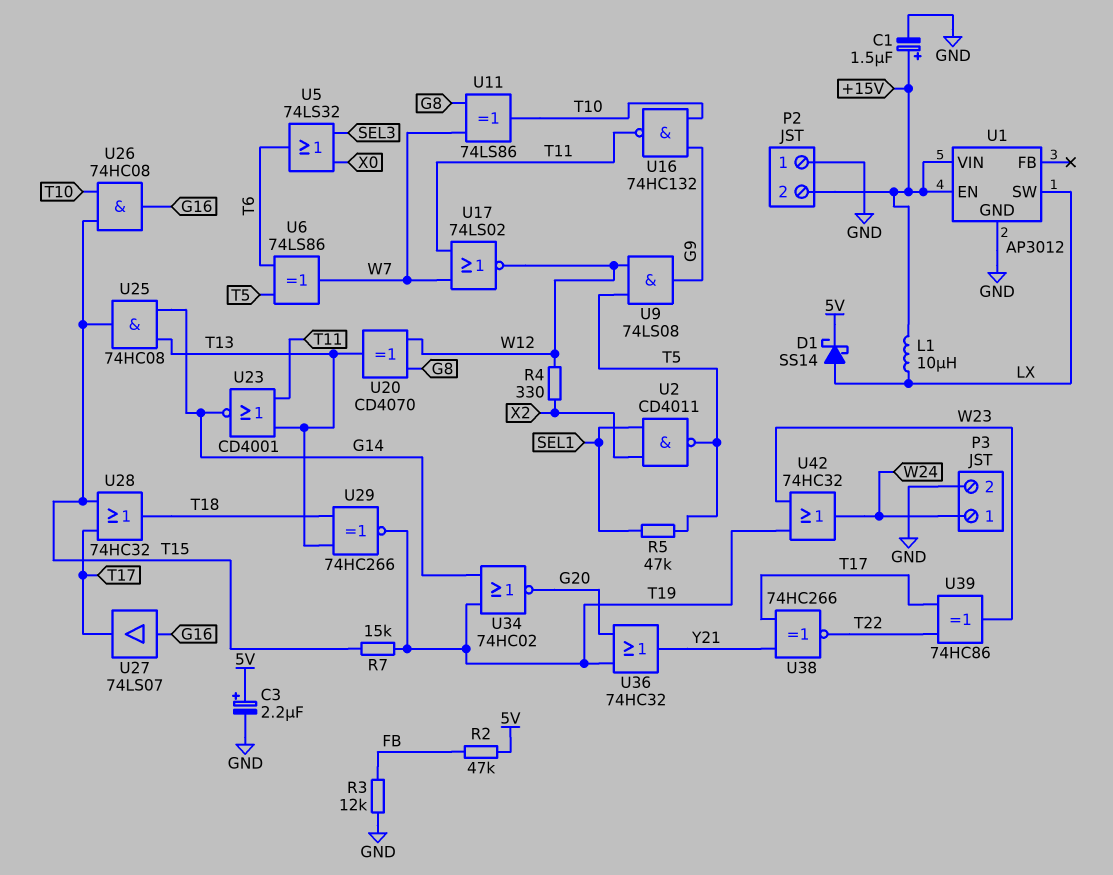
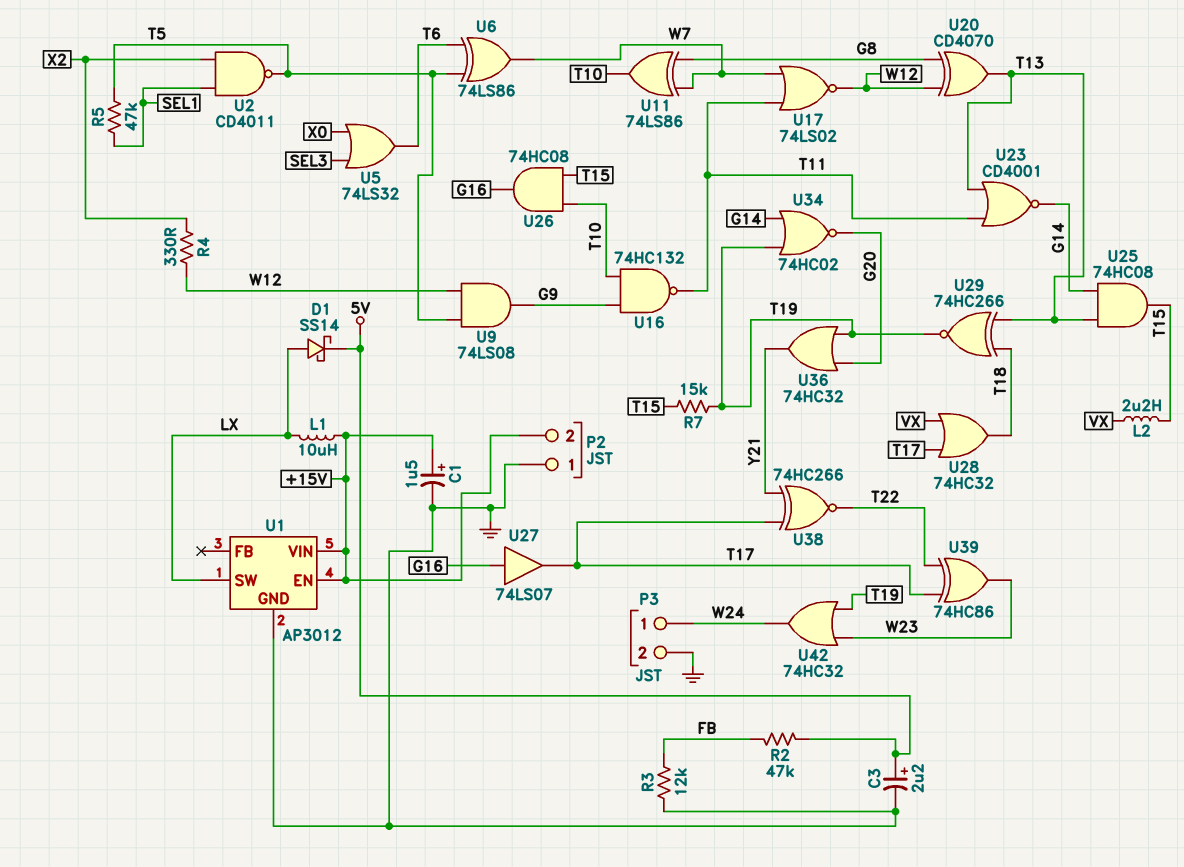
L2: none -> 2.2uH (T15, VX)
U28: OR 74HC32 (in T15, in T17, out T18) -> OR 74HC32 (in T17, in VX, out T18)

